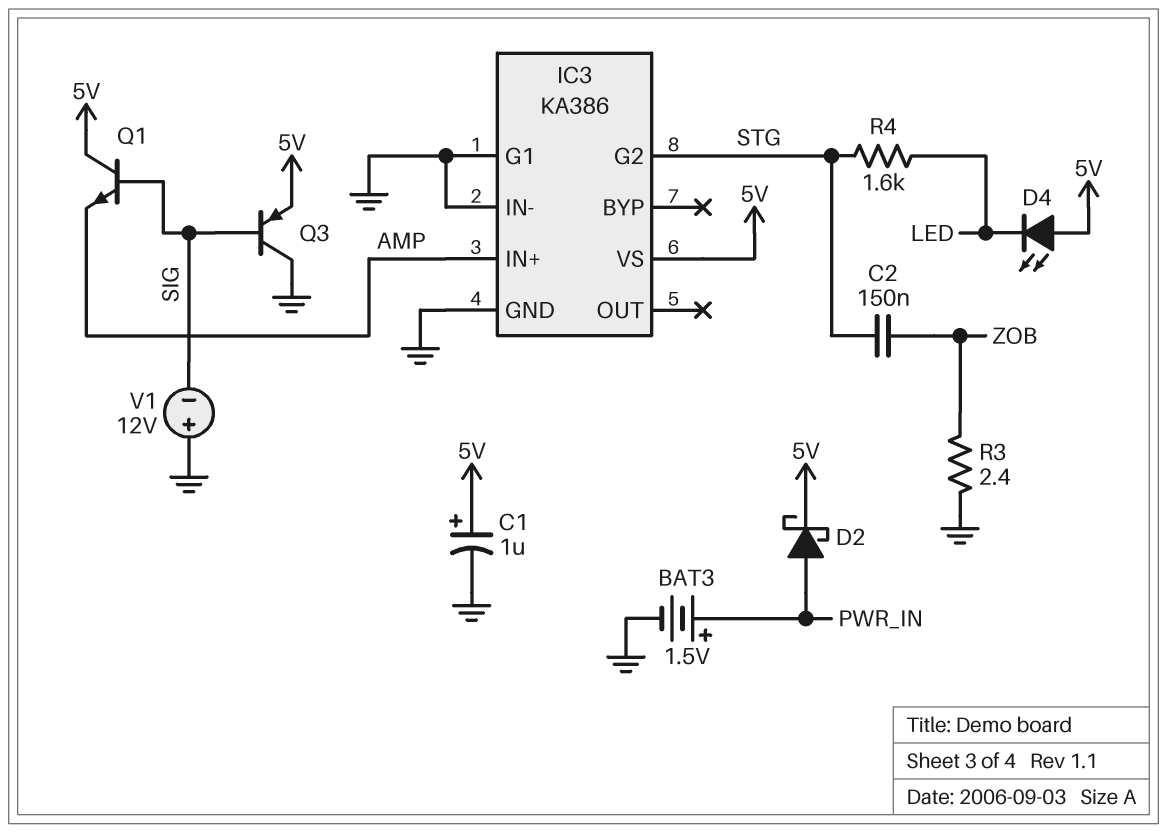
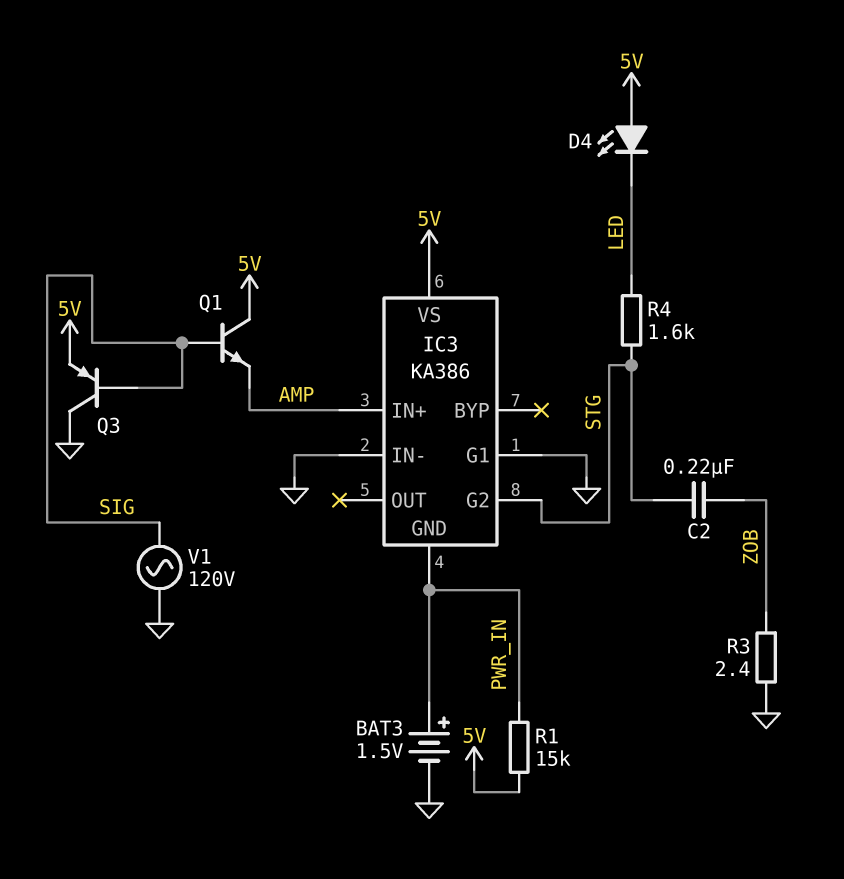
C1: 1uF (plus 5V, minus GND) -> none
C2: 150nF (STG, ZOB) -> 220nF (STG, ZOB)
D2: schottky (A PWR_IN, K 5V) -> none
IC3 pin GND: GND -> PWR_IN
R1: none -> 15k (5V, PWR_IN)
V1: 12V (plus GND, minus SIG) -> AC 120V (GND, SIG)

